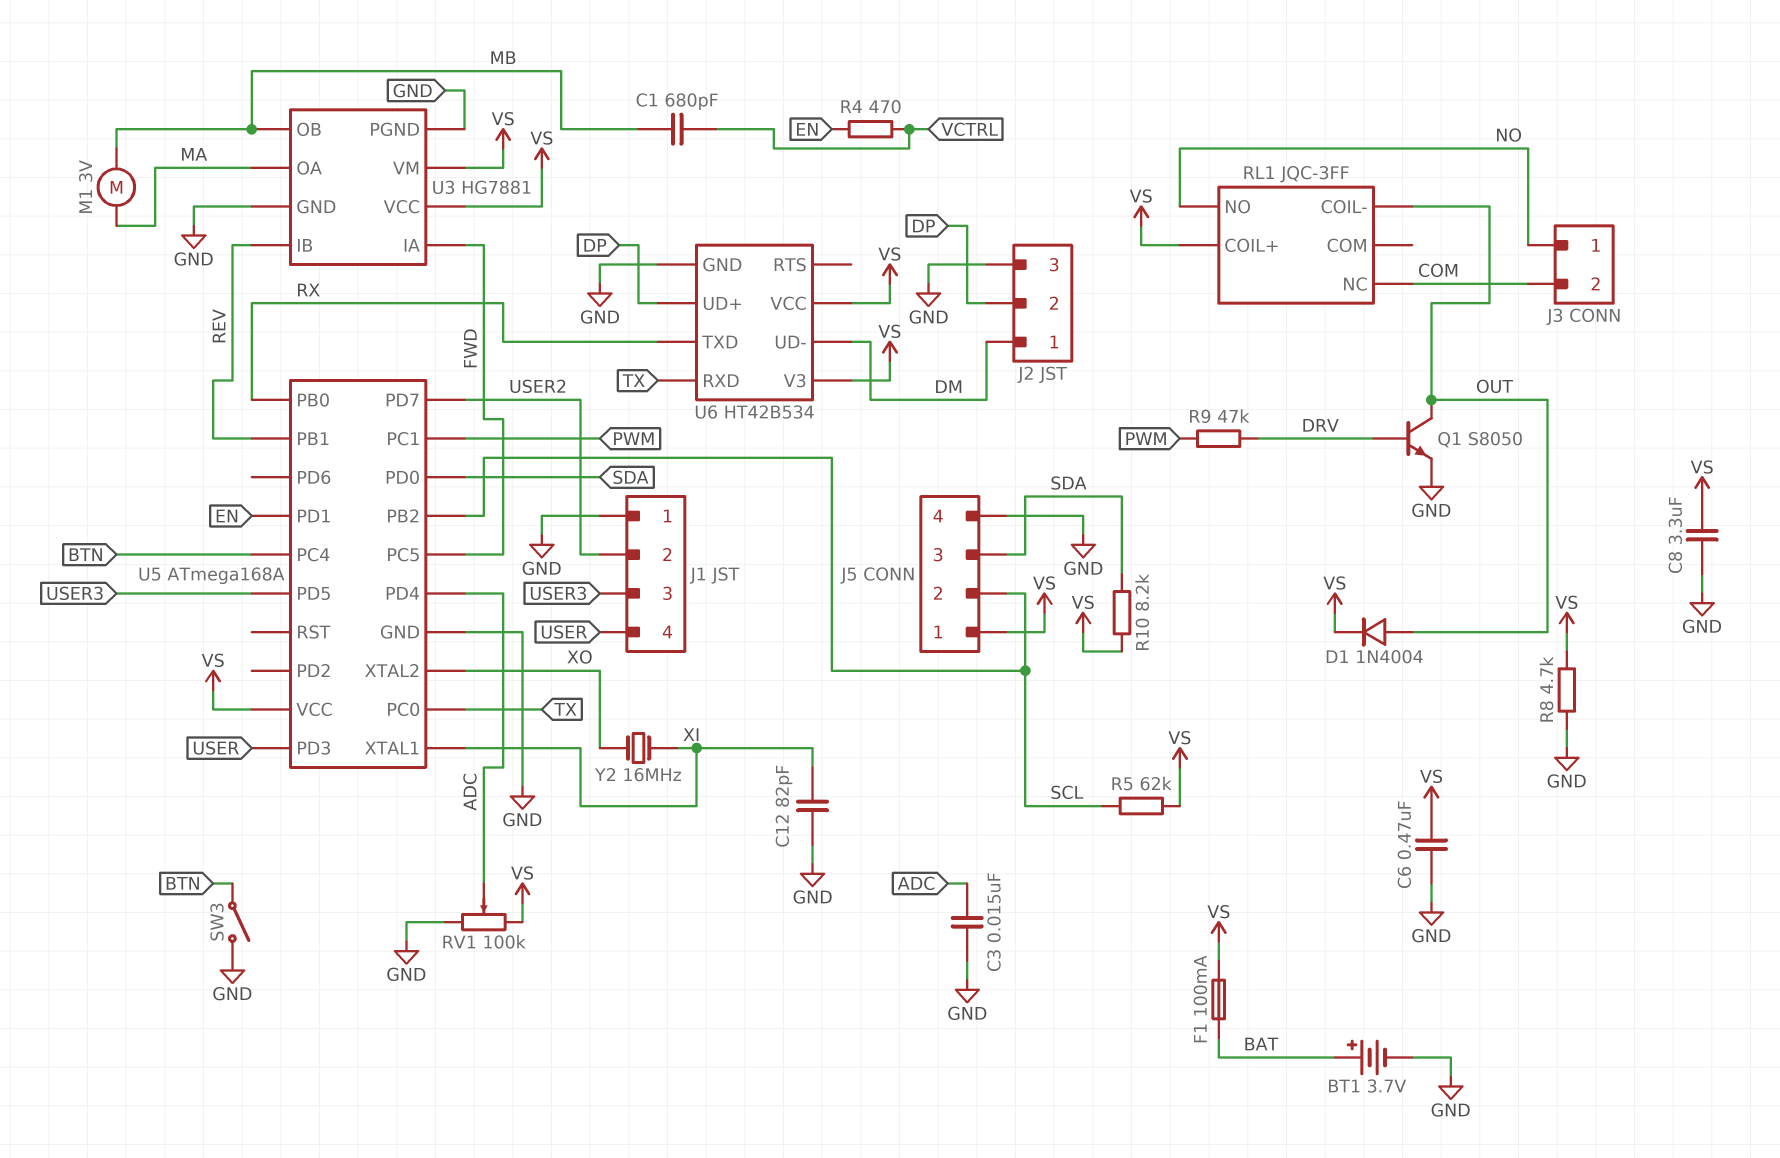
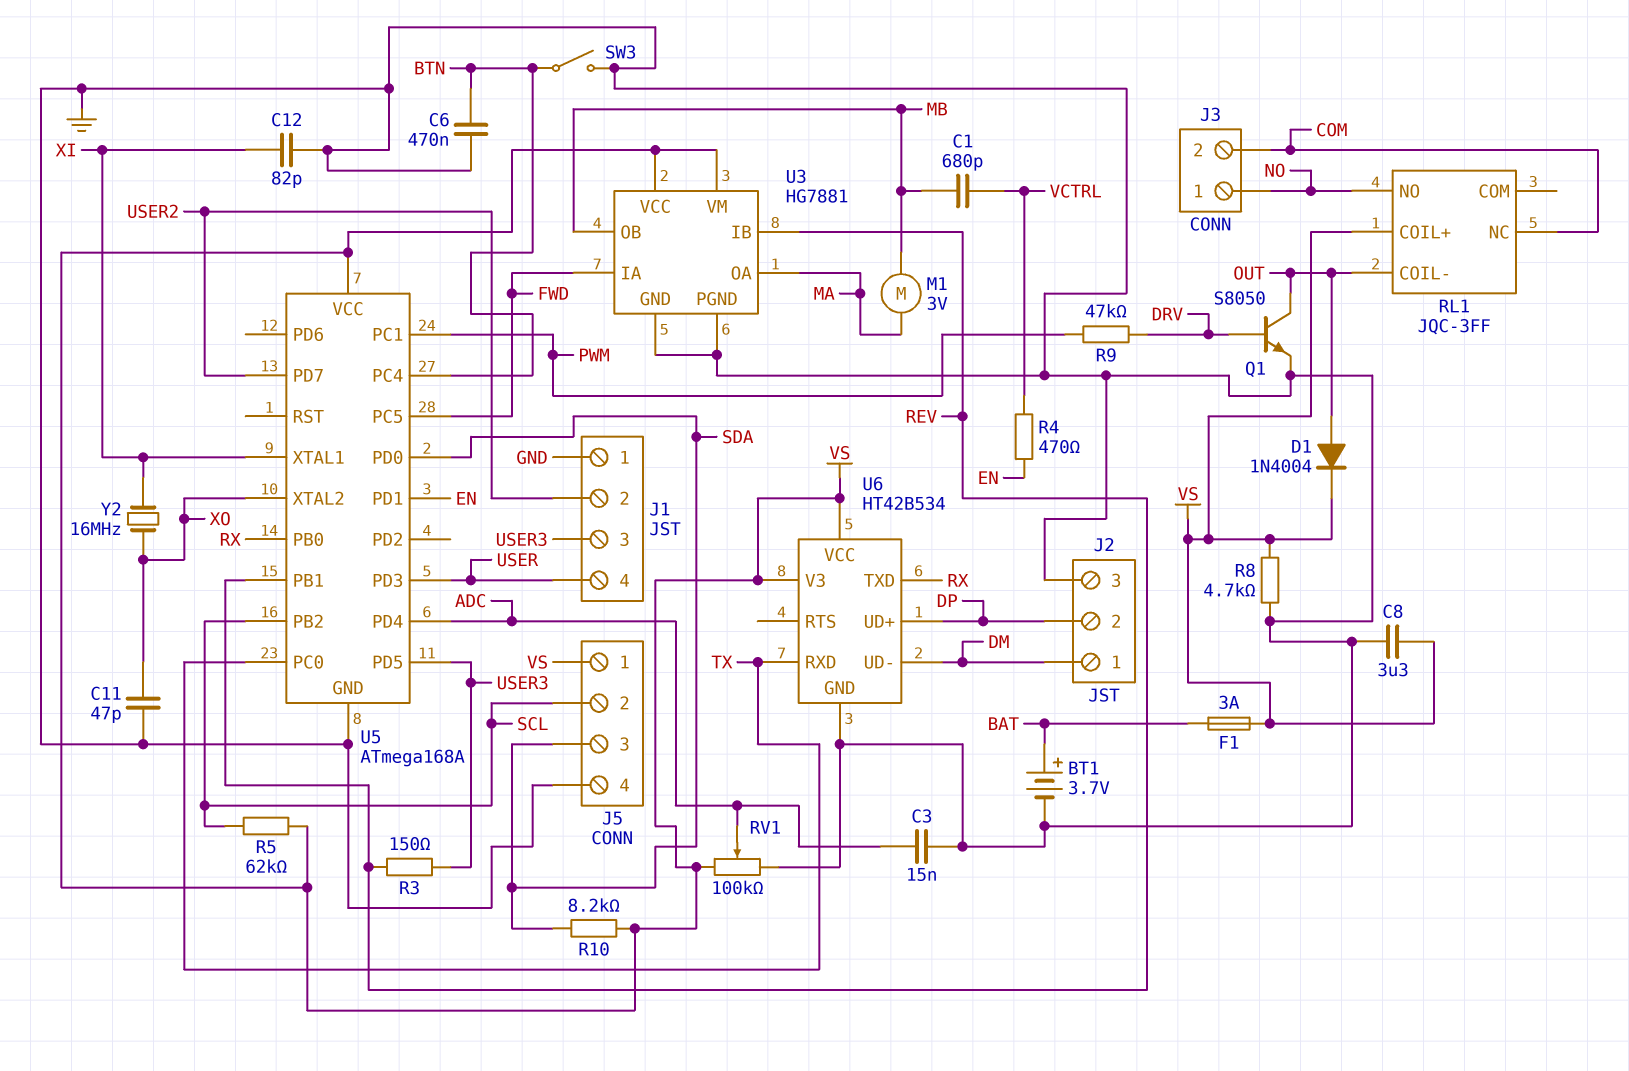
C6: 470nF (GND, VS) -> 470nF (BTN, GND)
C11: none -> 47pF (GND, XO)
F1: 100mA (BAT, VS) -> 3A (BAT, VS)
R3: none -> 150 (REV, USER3)

